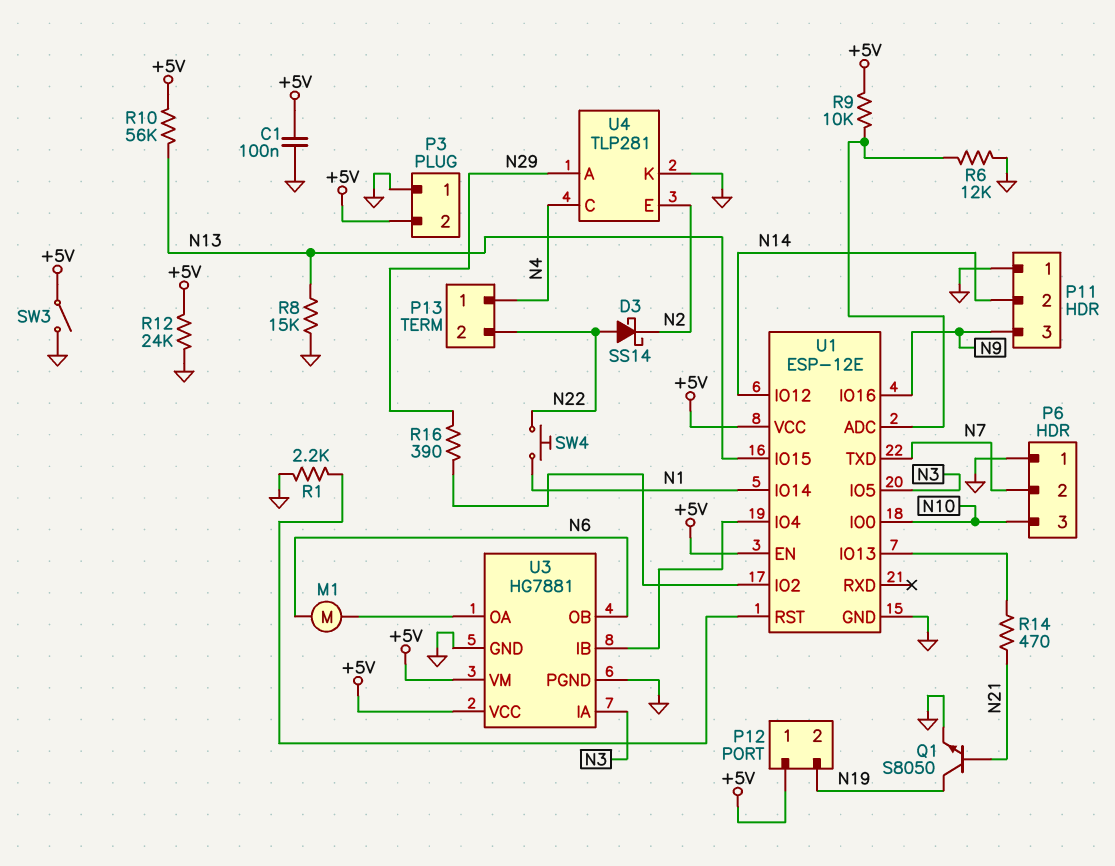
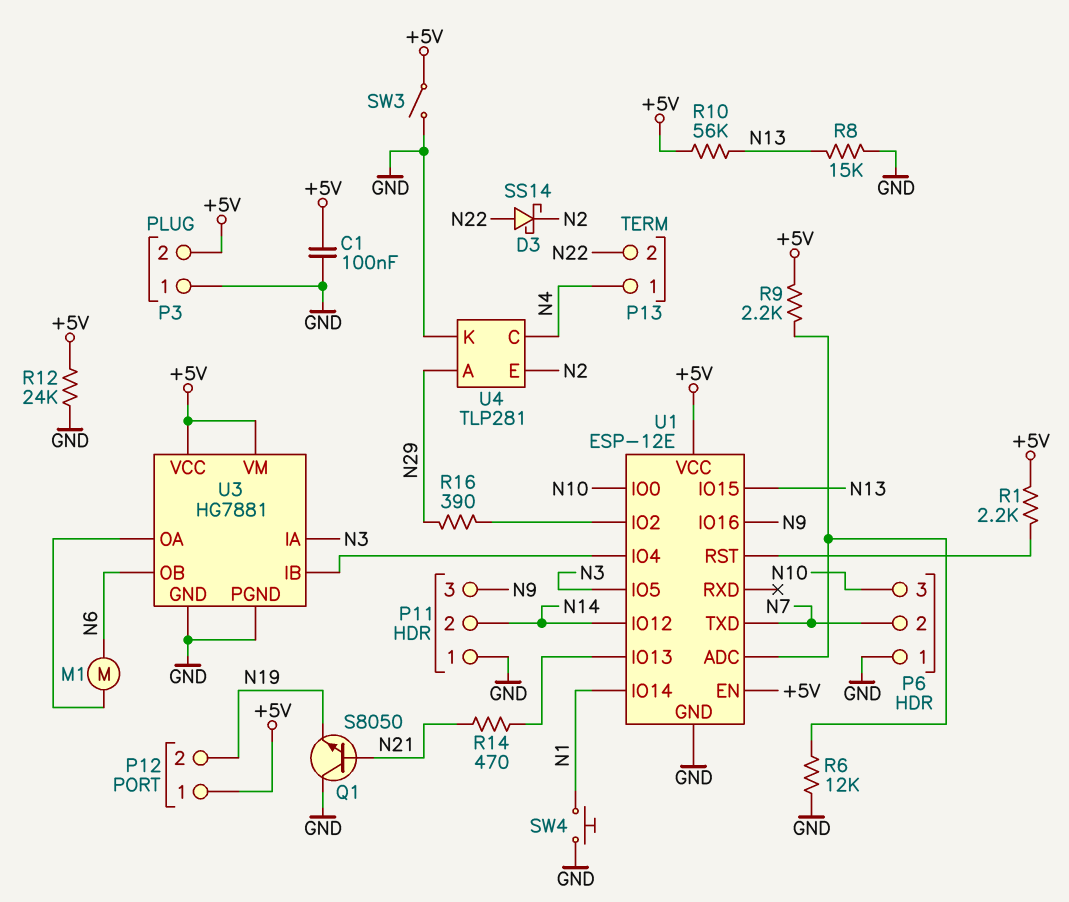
Q1: NPN S8050 (B N21, C N19, E GND) -> NPN S8050 (B N21, C GND, E N19)
R1: 2.2k (GND, U1/RST) -> 2.2k (+5V, U1/RST)
R9: 10k (+5V, U1/ADC) -> 2.2k (+5V, U1/ADC)
SW4: button (N1, N22) -> button (GND, N1)

